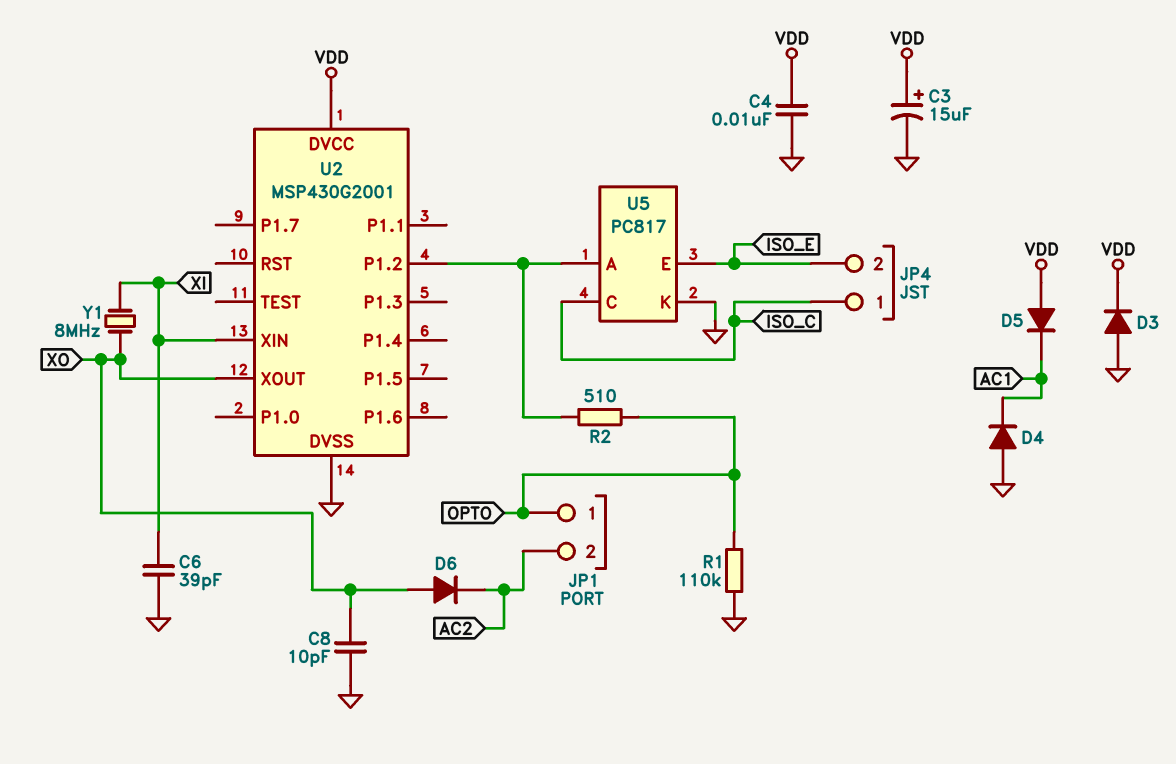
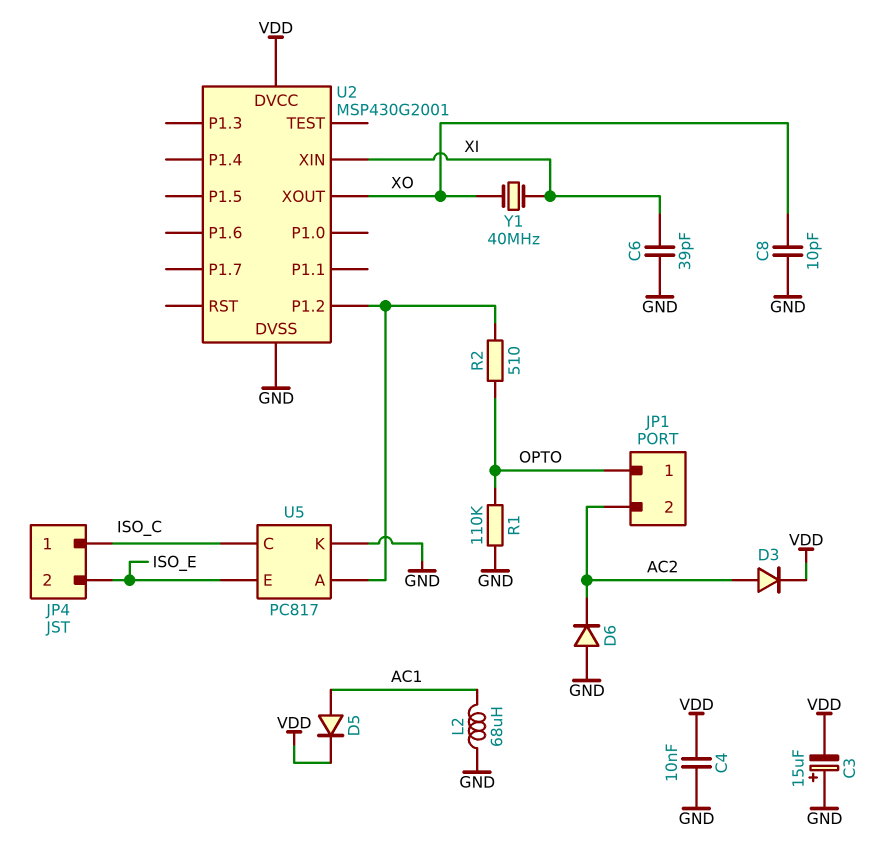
C3: 15uF (plus VDD, minus GND) -> 15uF (plus GND, minus VDD)
D3: diode (A GND, K VDD) -> diode (A AC2, K VDD)
D4: diode (A GND, K AC1) -> none
D5: diode (A VDD, K AC1) -> diode (A AC1, K VDD)
D6: diode (A XO, K AC2) -> diode (A GND, K AC2)
L2: none -> 68uH (AC1, GND)
Y1: 8MHz (XI, XO) -> 40MHz (XI, XO)

